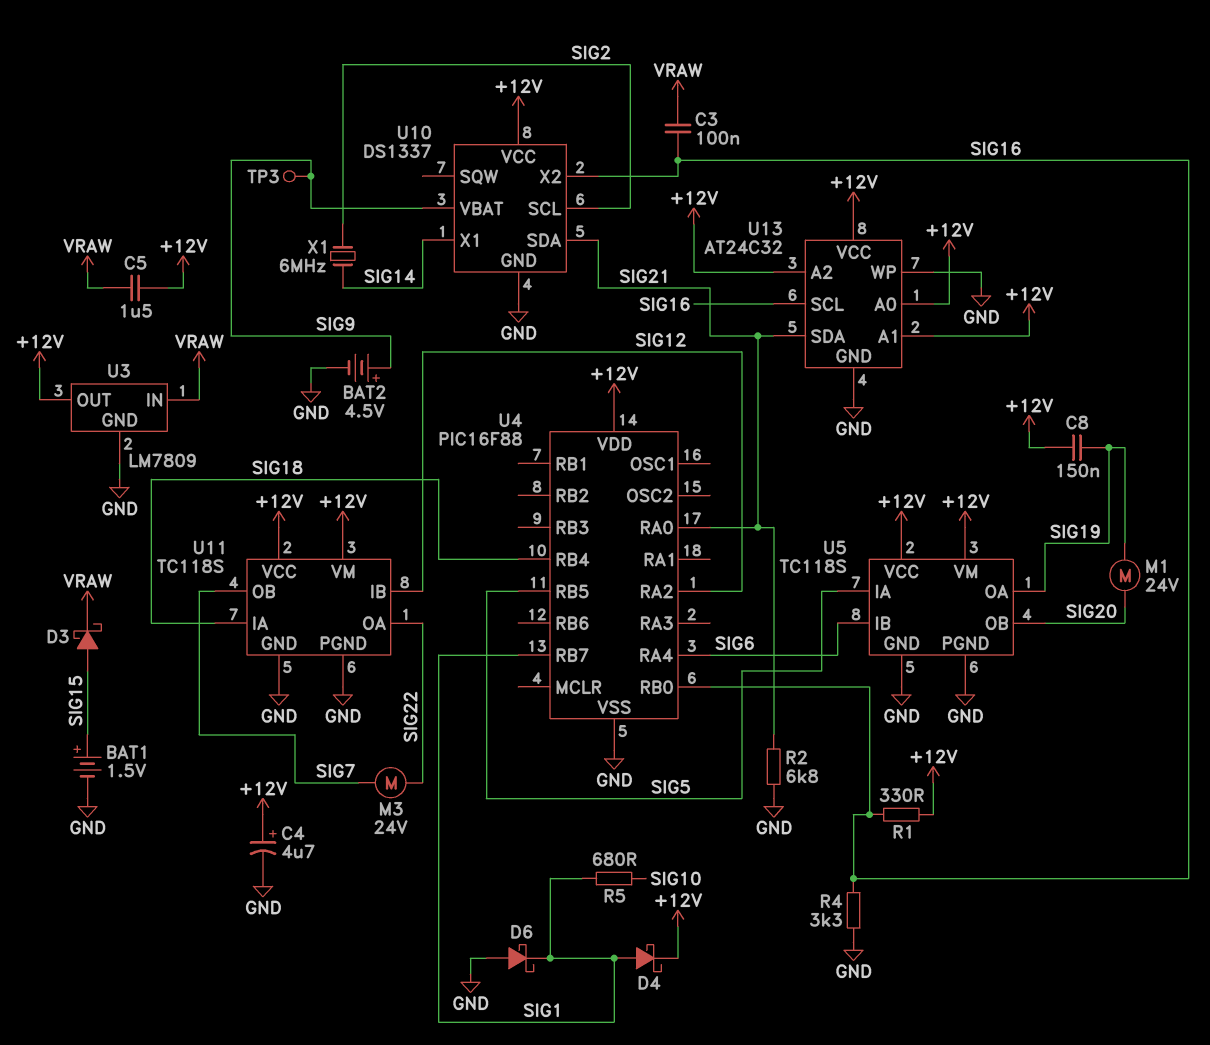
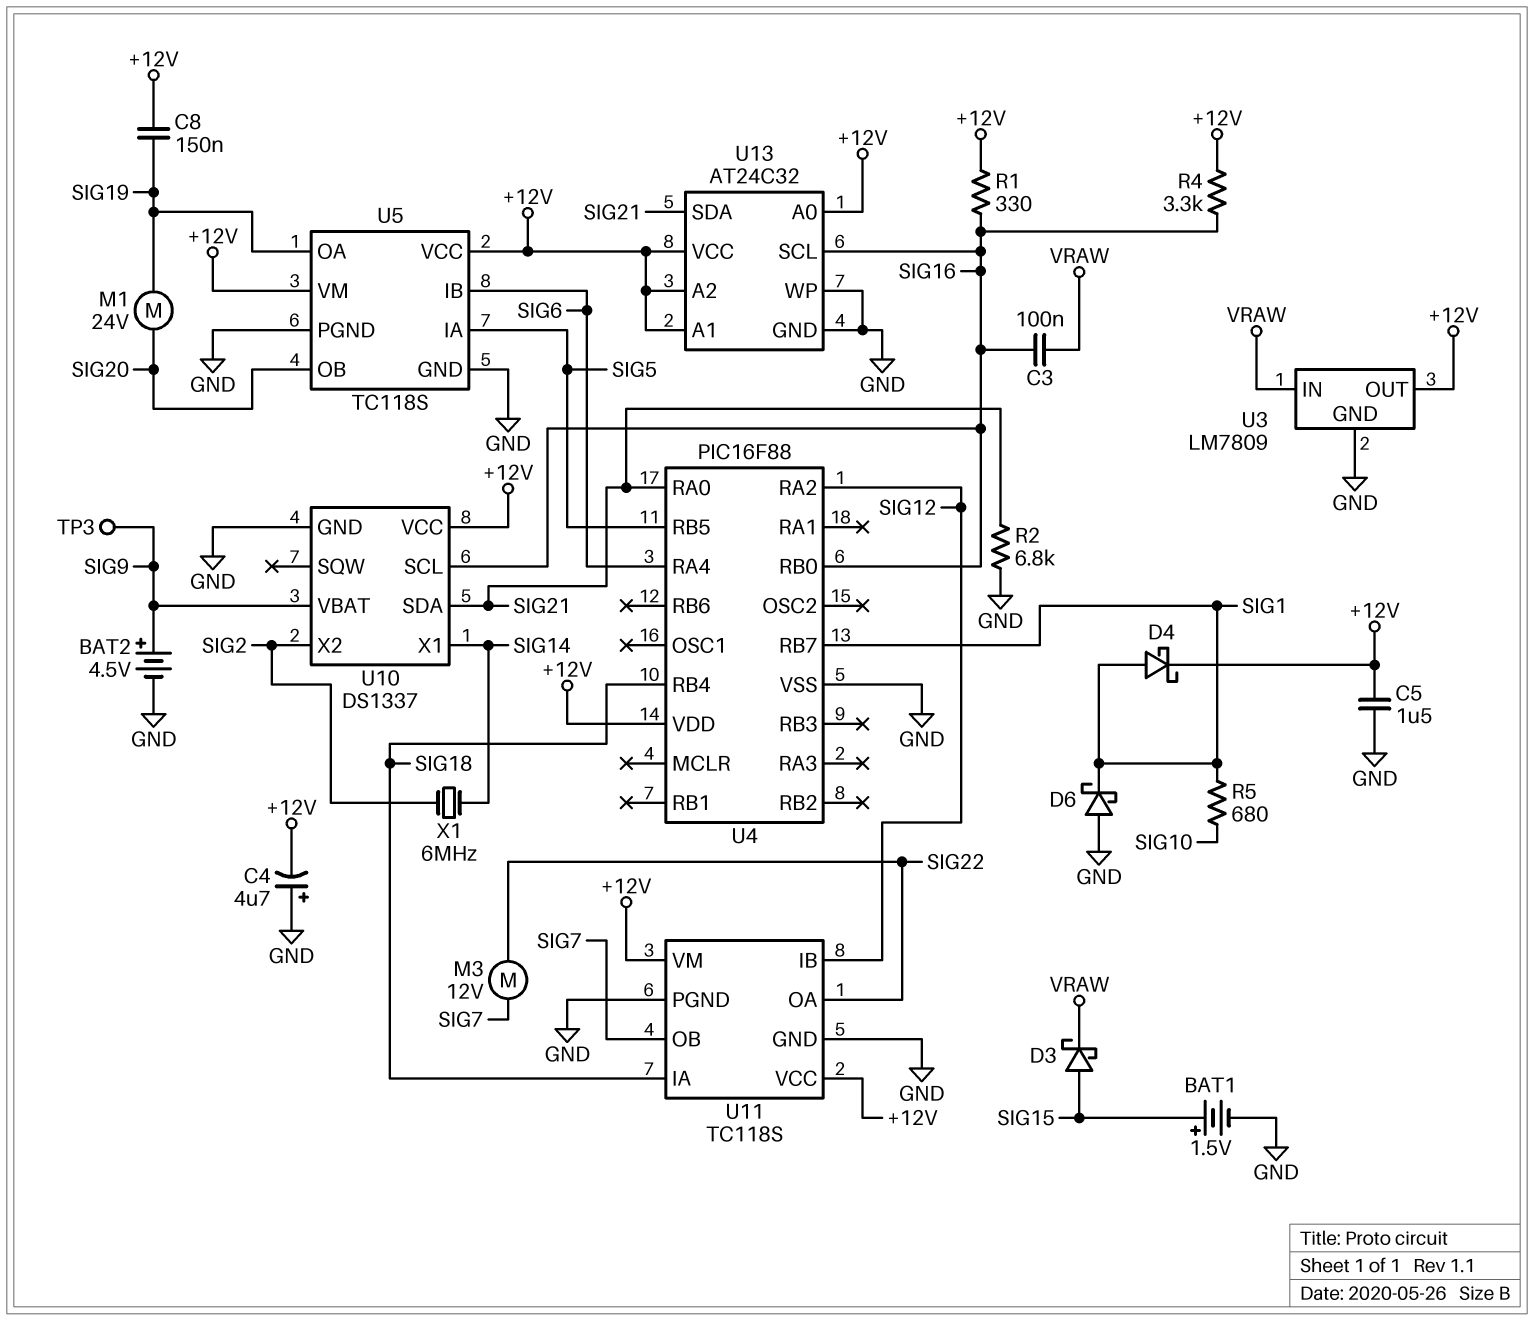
C4: 4.7uF (plus +12V, minus GND) -> 4.7uF (plus GND, minus +12V)
C5: 1.5uF (+12V, VRAW) -> 1.5uF (+12V, GND)
M3: motor 24V (SIG7, SIG22) -> motor 12V (SIG7, SIG22)
R4: 3.3k (GND, SIG16) -> 3.3k (+12V, SIG16)
U10 pin SCL: SIG2 -> SIG16
U10 pin X2: SIG16 -> SIG2

